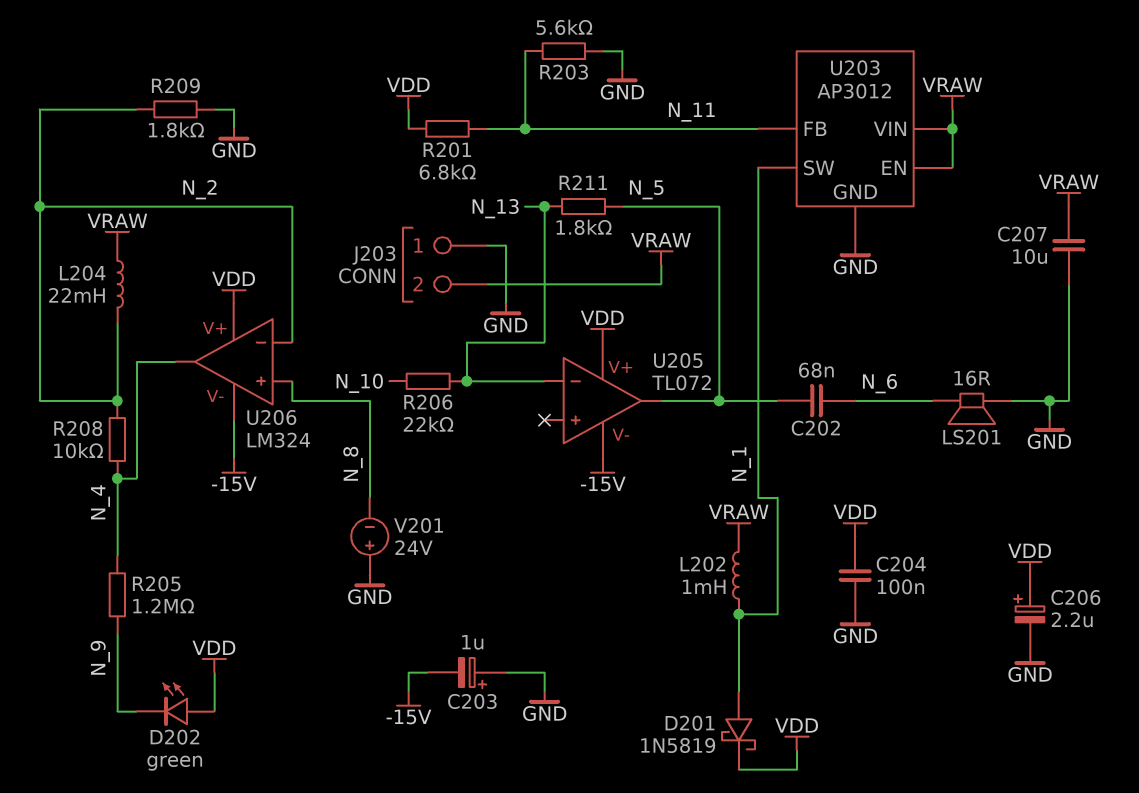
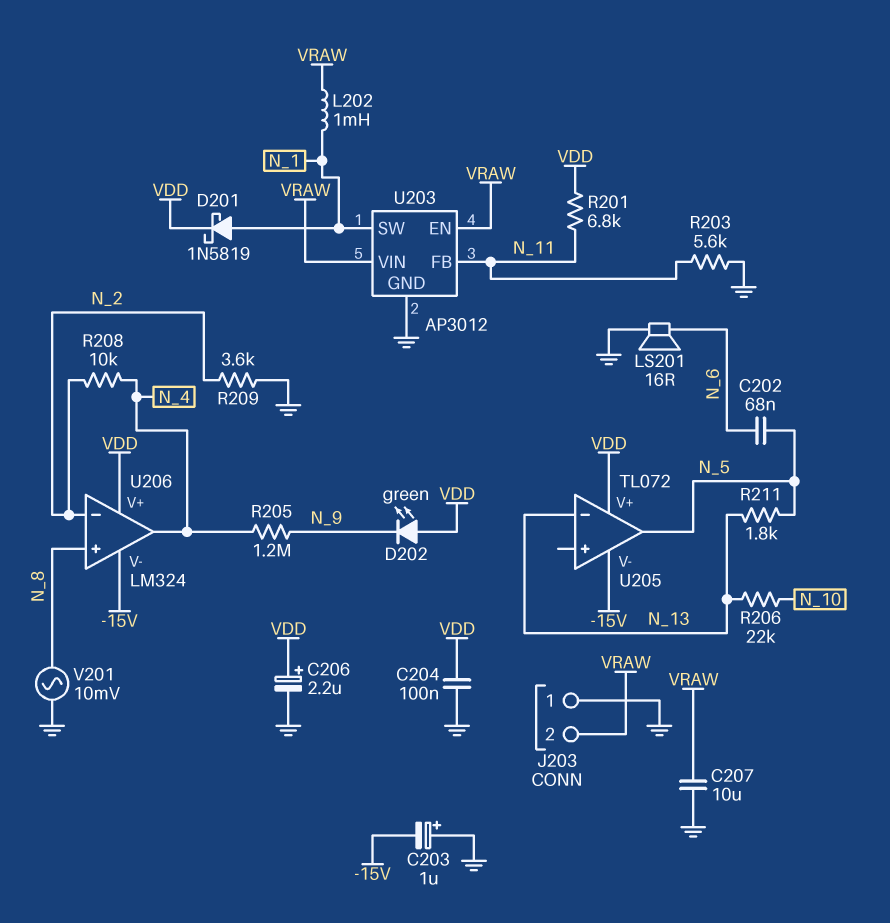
L204: 22mH (N_2, VRAW) -> none
R209: 1.8k (GND, N_2) -> 3.6k (GND, N_2)
V201: 24V (plus GND, minus N_8) -> AC 10mV (GND, N_8)

